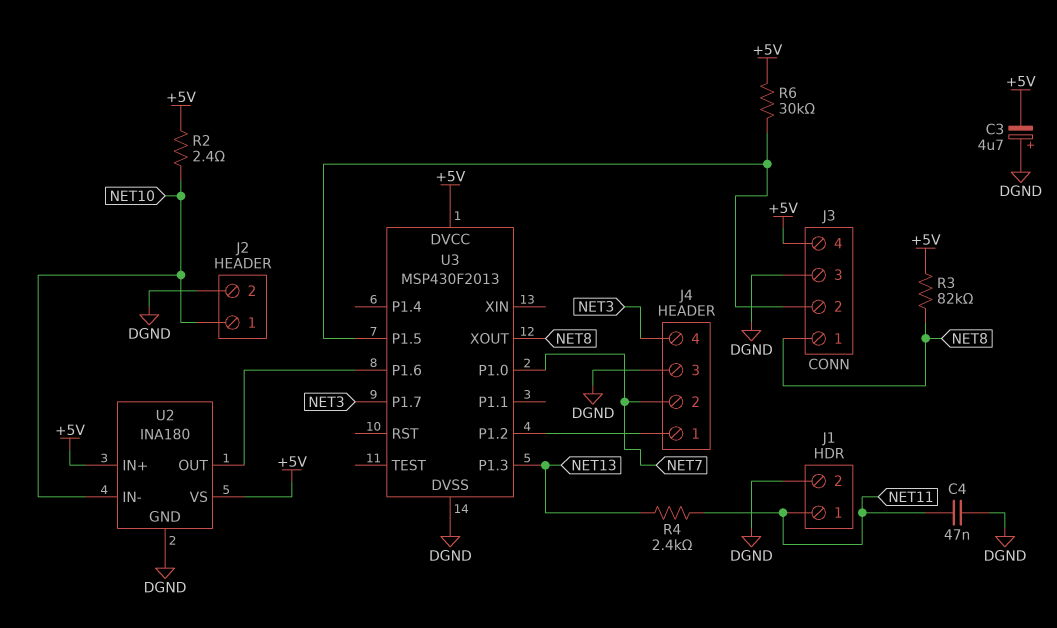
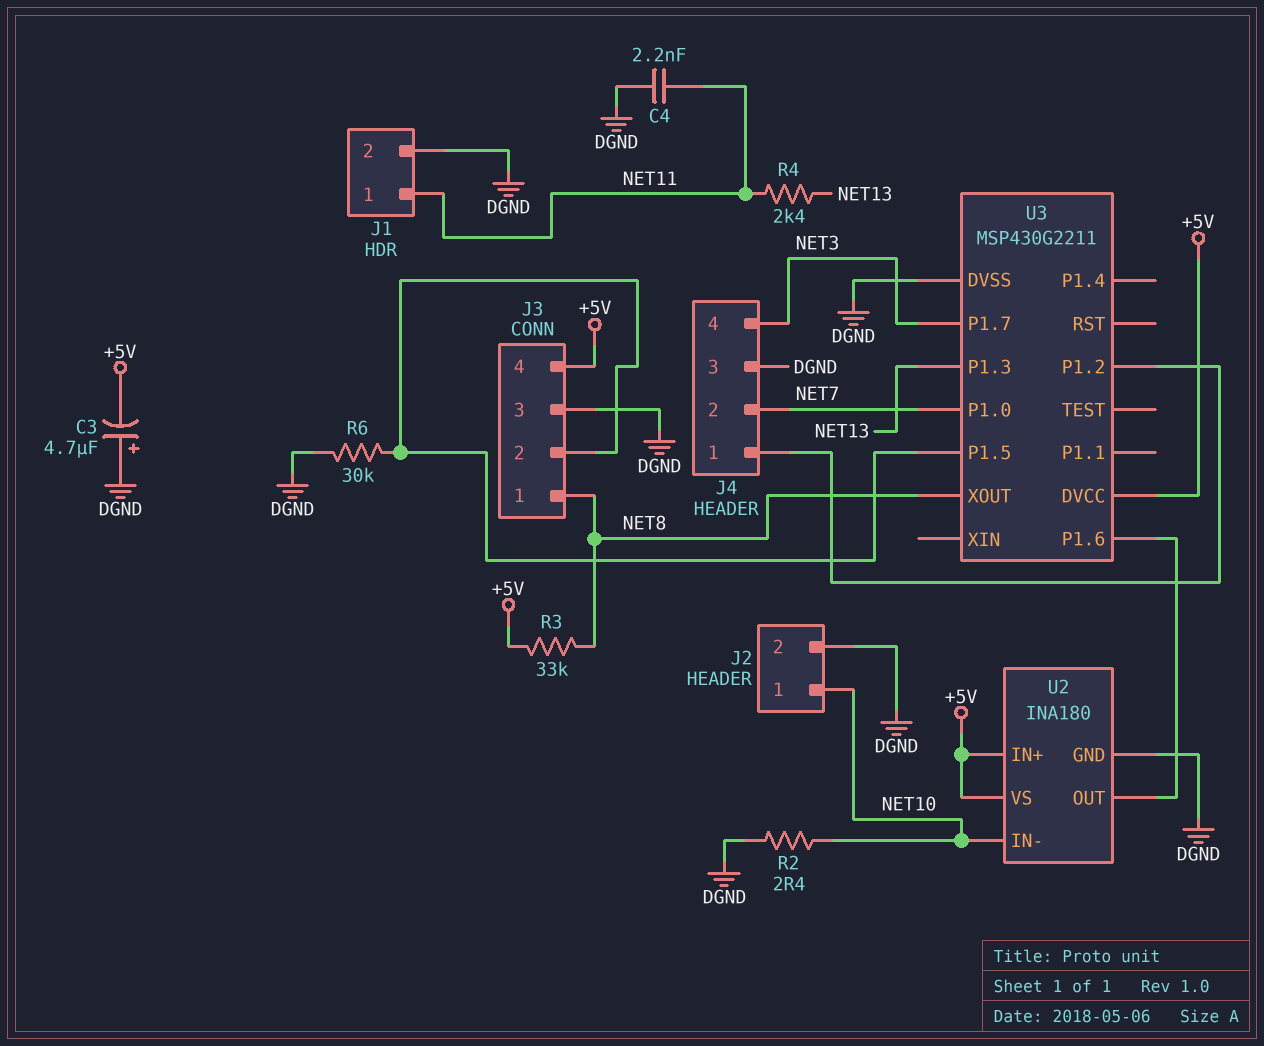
C4: 47nF (DGND, NET11) -> 2.2nF (DGND, NET11)
R2: 2.4 (+5V, NET10) -> 2.4 (DGND, NET10)
R3: 82k (+5V, NET8) -> 33k (+5V, NET8)
R6: 30k (+5V, J3/2) -> 30k (DGND, J3/2)
U3: MSP430F2013 -> MSP430G2211

